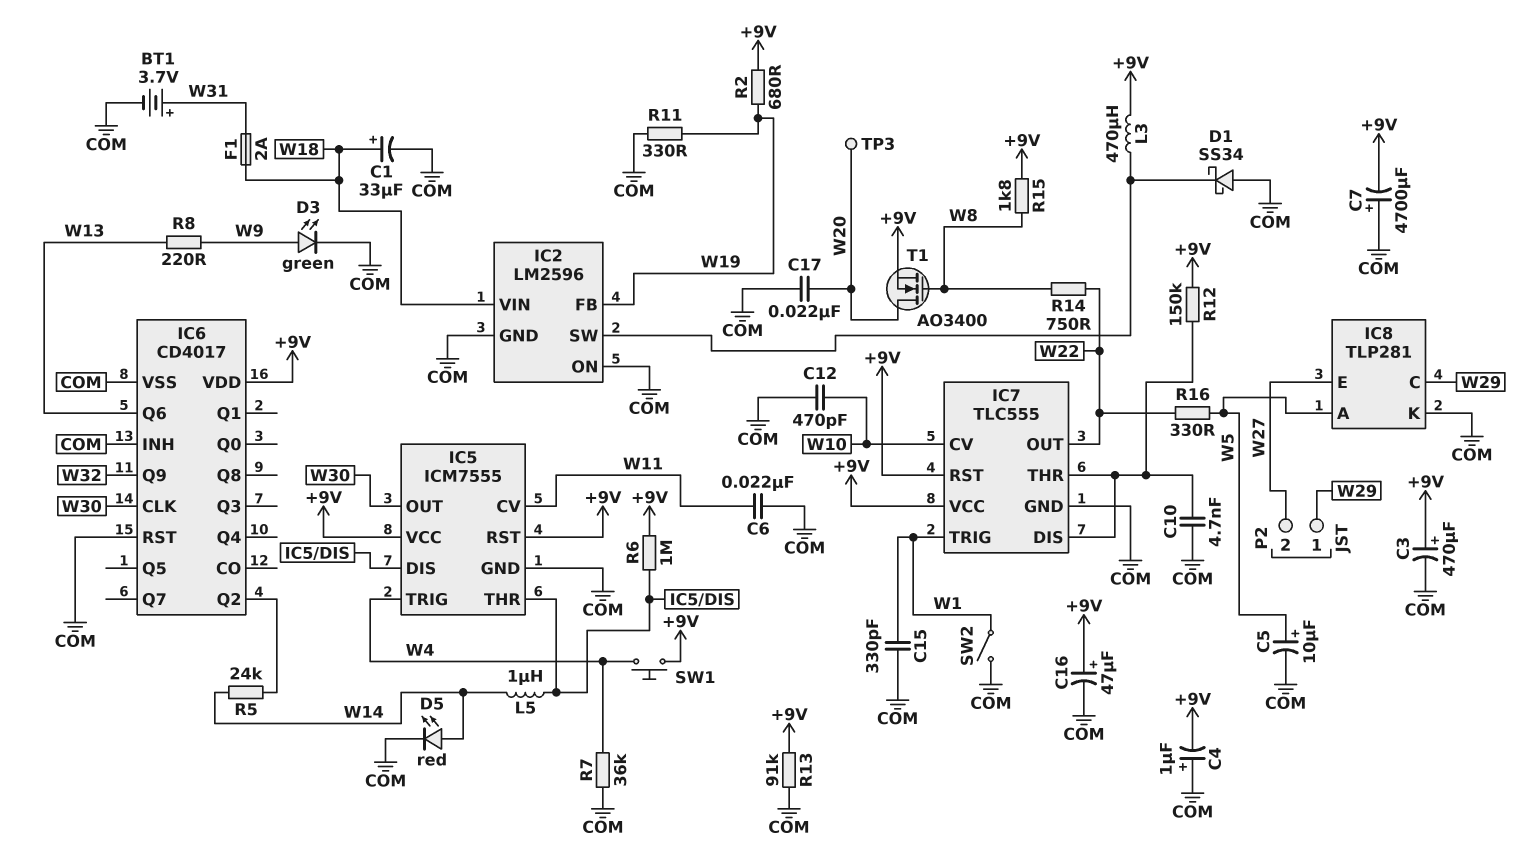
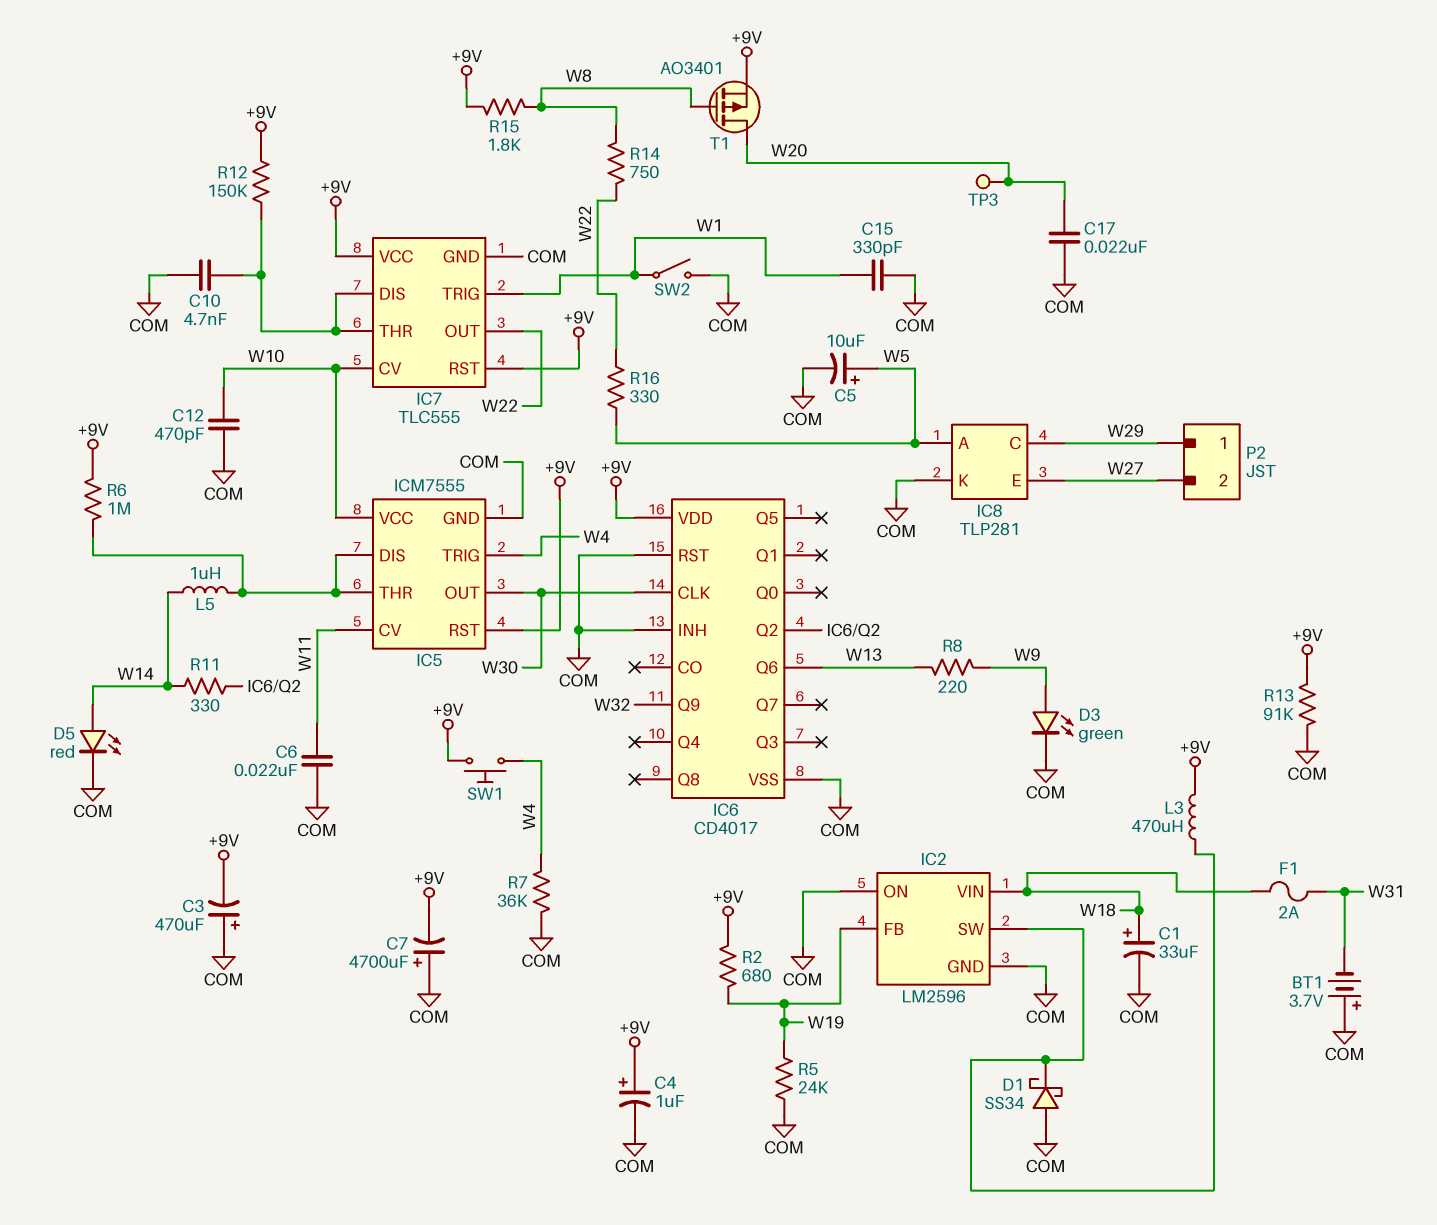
BT1: 3.7V (plus W31, minus COM) -> 3.7V (plus COM, minus W31)
C3: 470uF (plus +9V, minus COM) -> 470uF (plus COM, minus +9V)
C4: 1uF (plus COM, minus +9V) -> 1uF (plus +9V, minus COM)
C16: 47uF (plus +9V, minus COM) -> none
IC5 pin VCC: +9V -> W10
R5: 24k (IC6/Q2, W14) -> 24k (COM, W19)
R11: 330 (COM, W19) -> 330 (IC6/Q2, W14)
T1: NMOS AO3400 (G W8, D W20, S +9V) -> PMOS AO3401 (G W8, D W20, S +9V)

